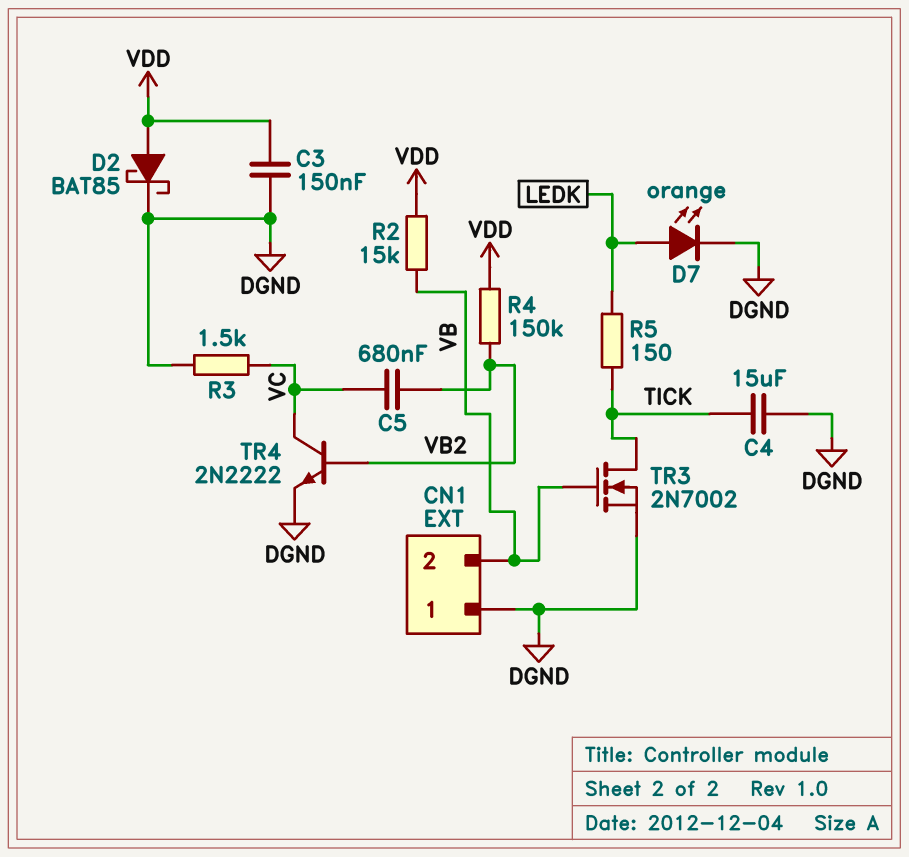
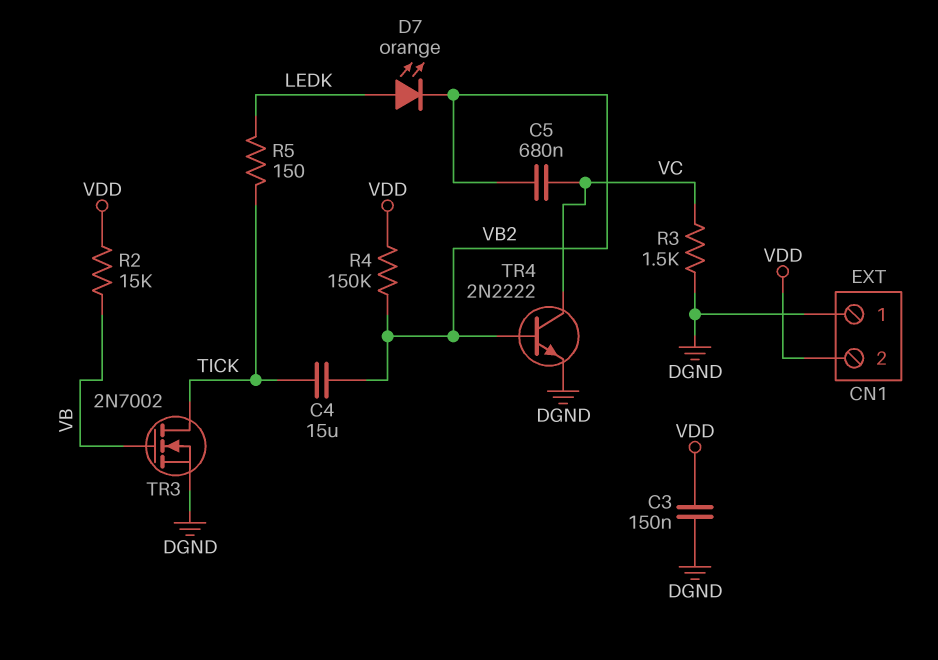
C4: 15uF (DGND, TICK) -> 15uF (TICK, VB2)
CN1 pin 2: VB -> VDD
D2: schottky BAT85 (A VDD, K DGND) -> none
D7: LED orange (A LEDK, K DGND) -> LED orange (A LEDK, K VB2)

